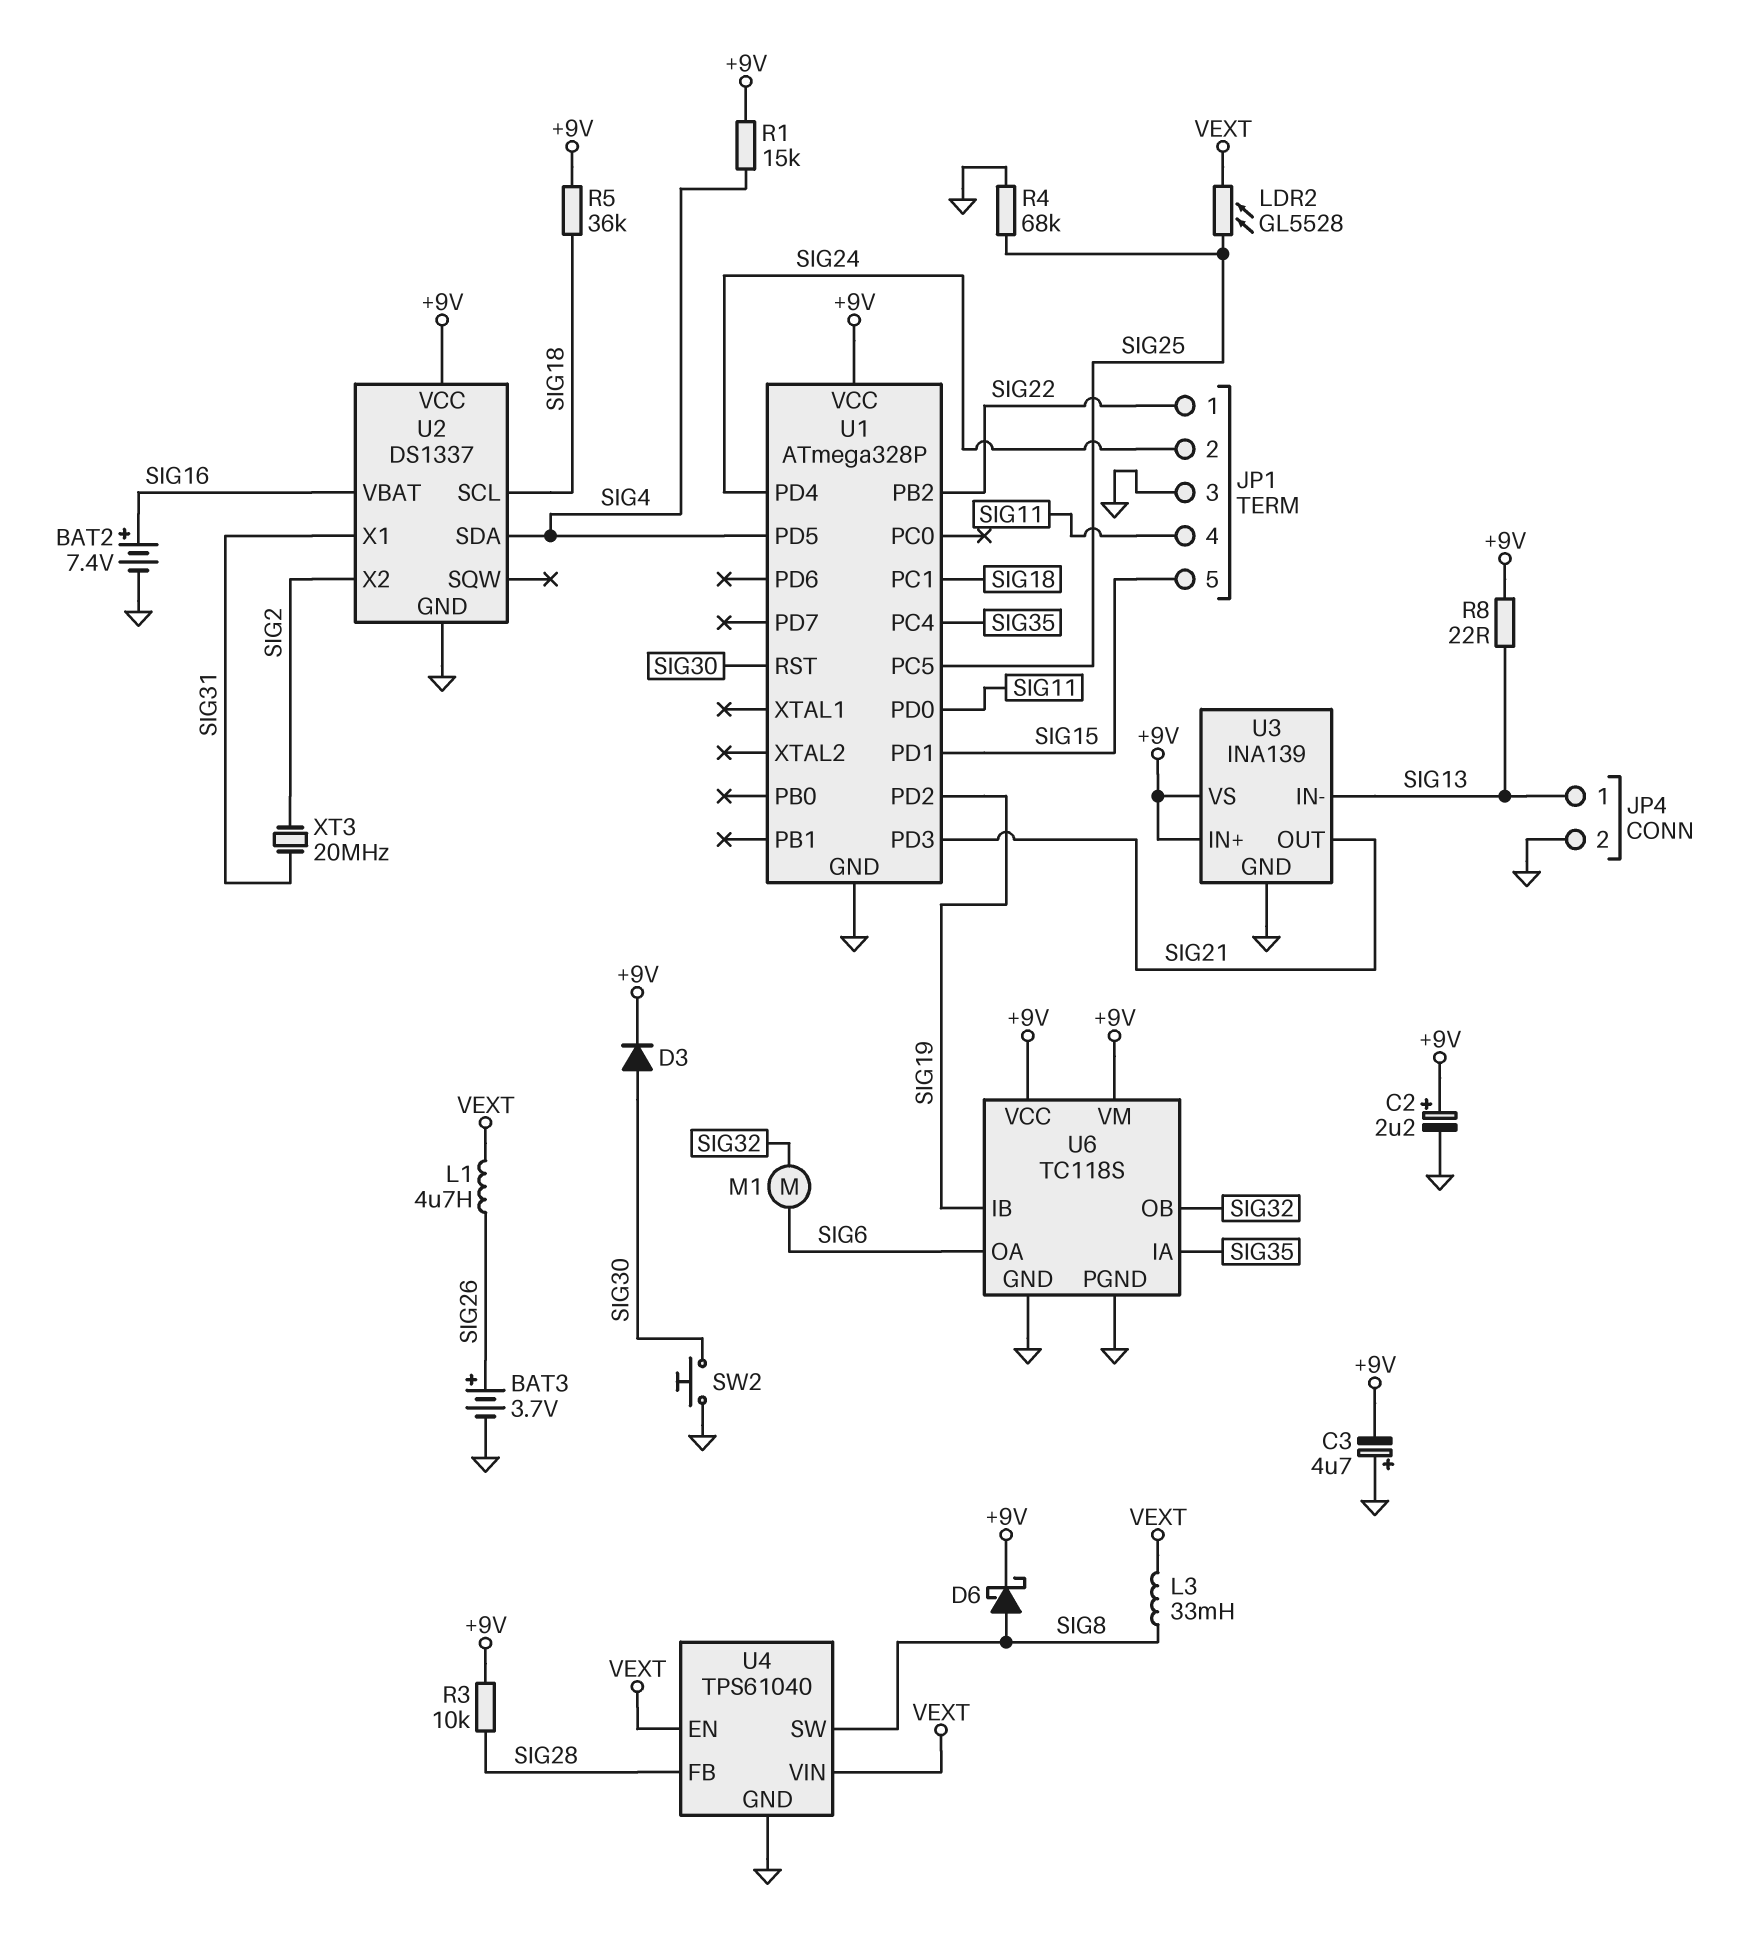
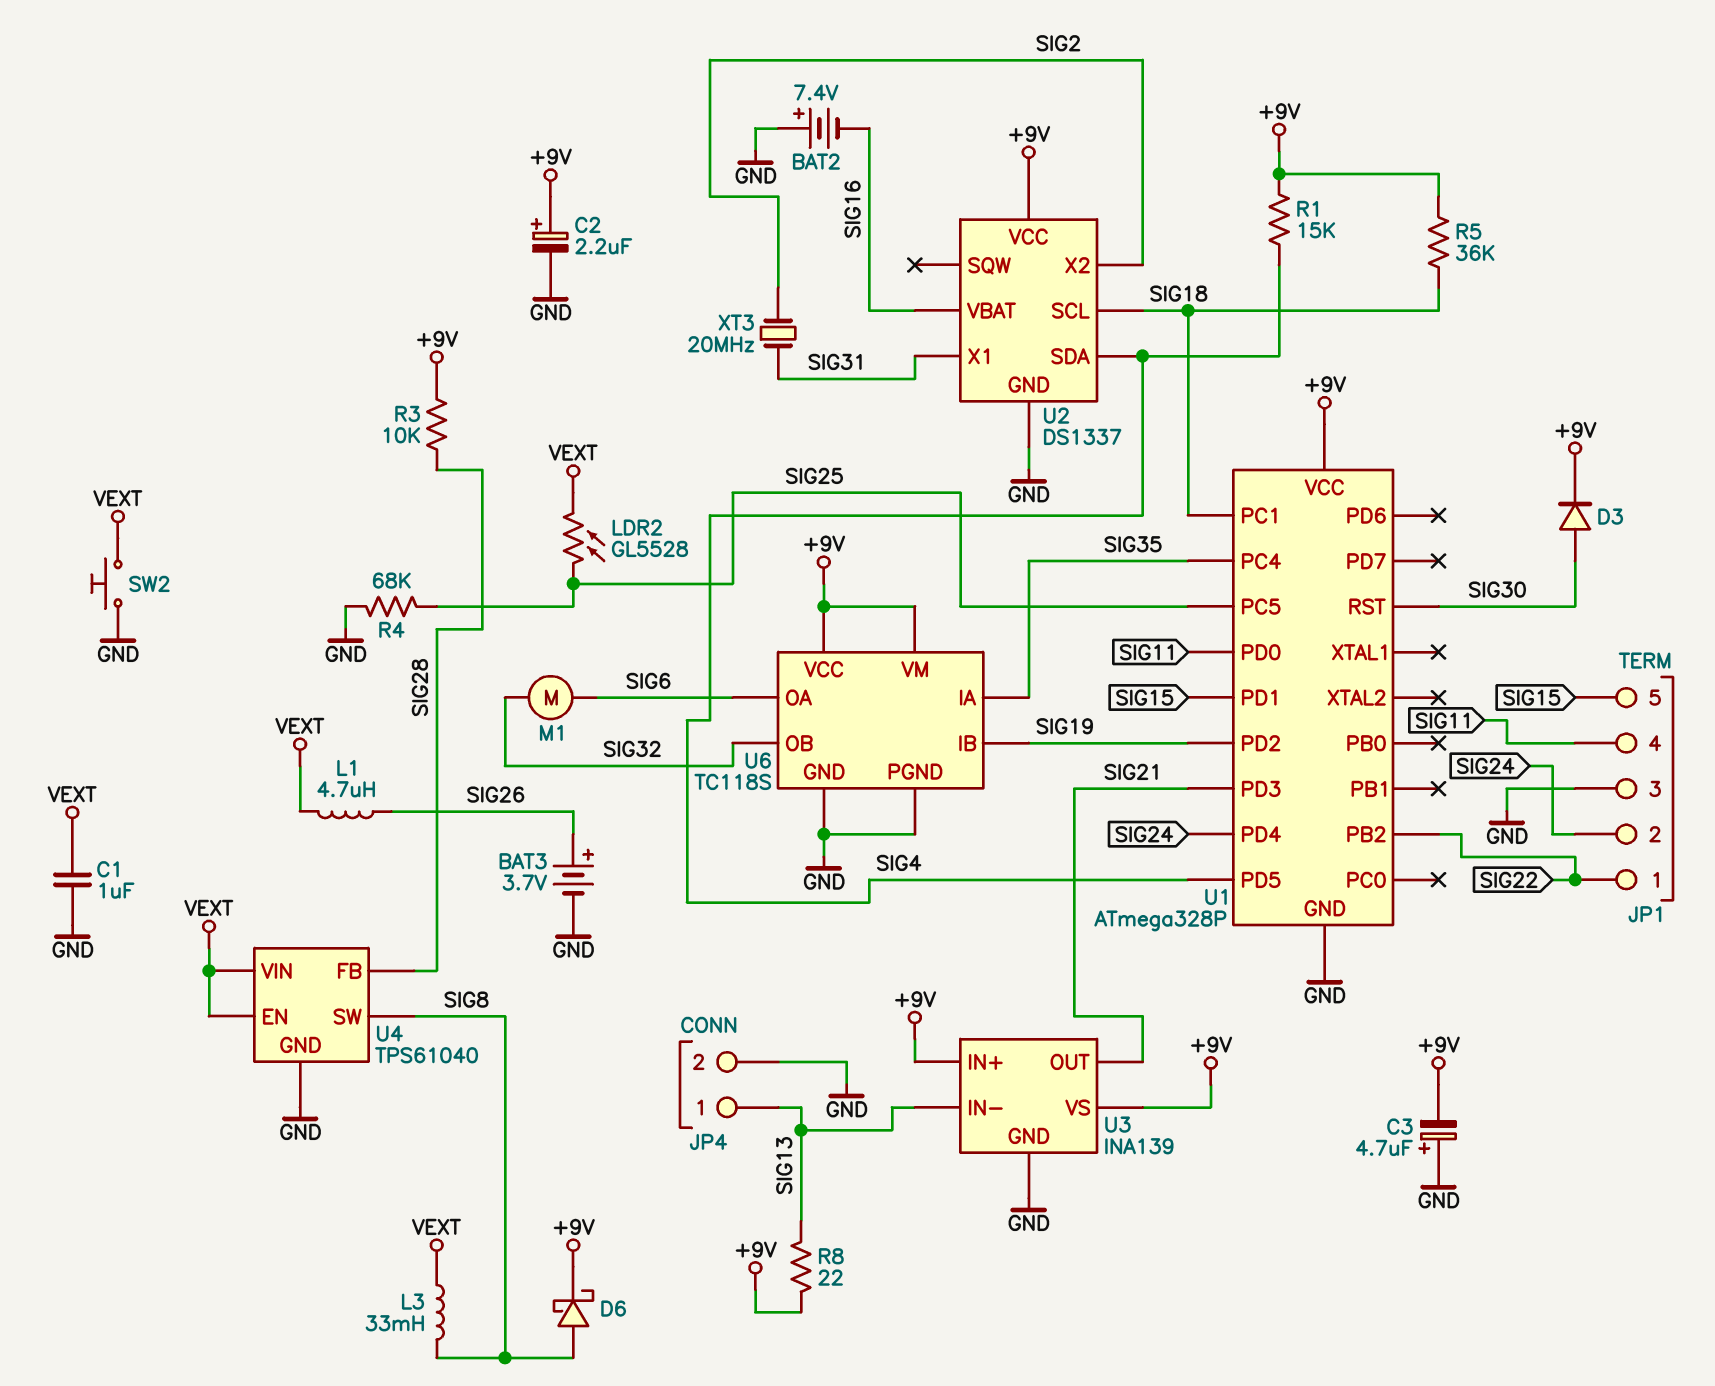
BAT2: 7.4V (plus SIG16, minus GND) -> 7.4V (plus GND, minus SIG16)
C1: none -> 1uF (GND, VEXT)
SW2: button (GND, SIG30) -> button (GND, VEXT)

